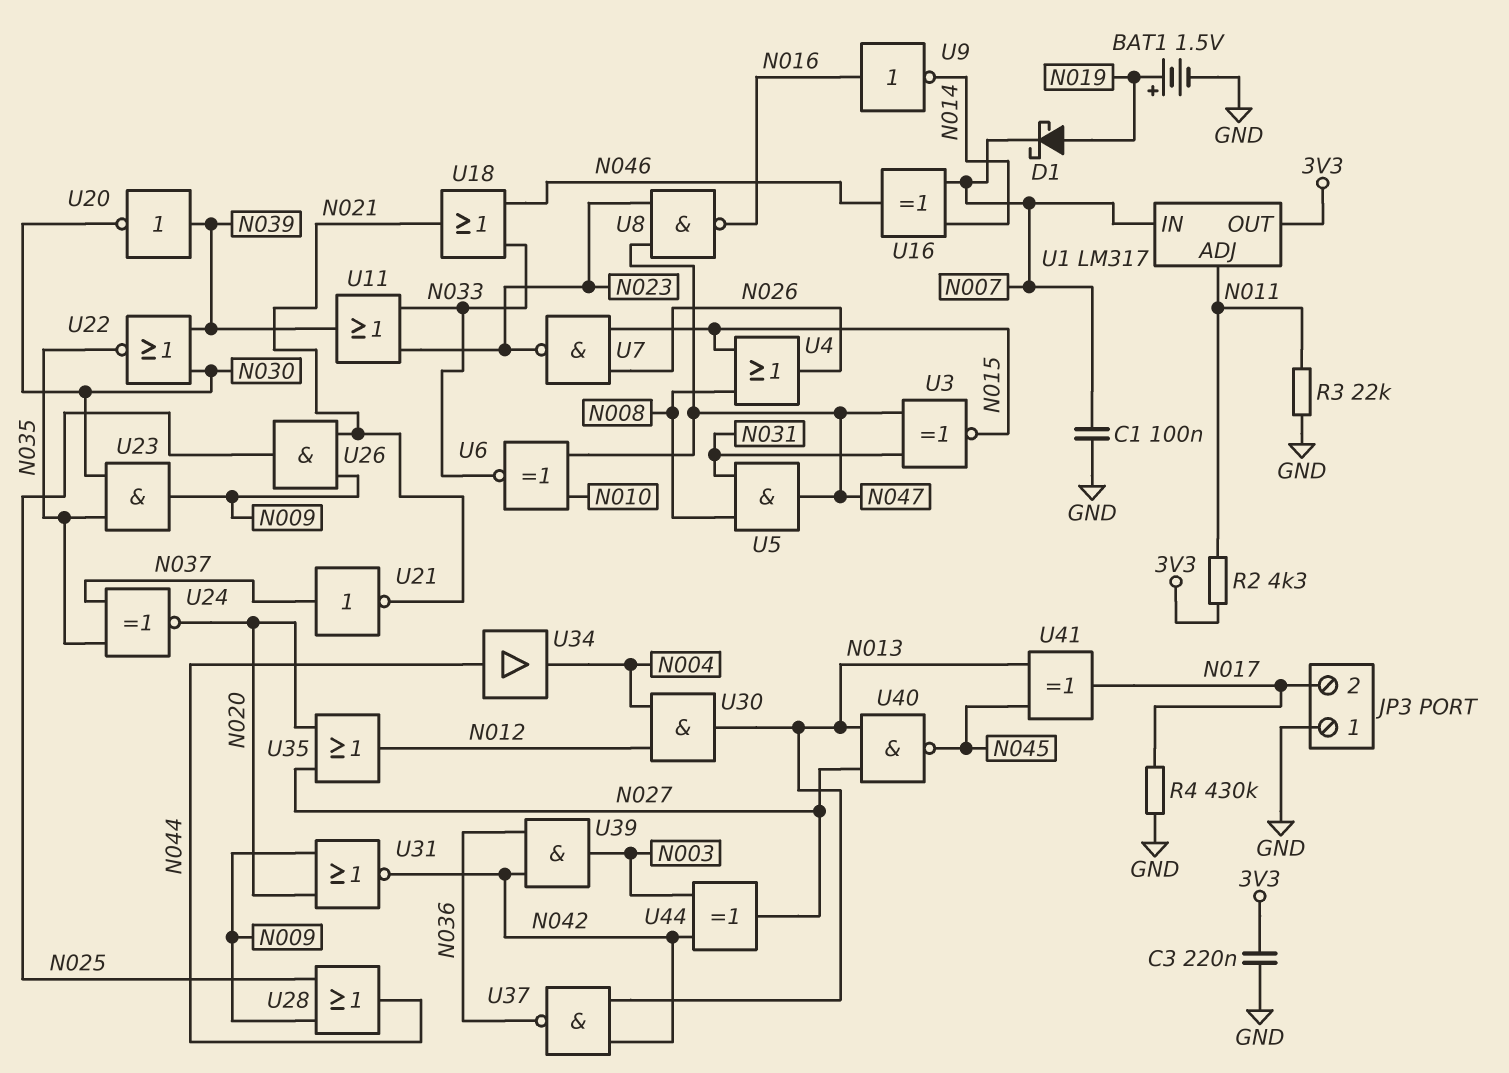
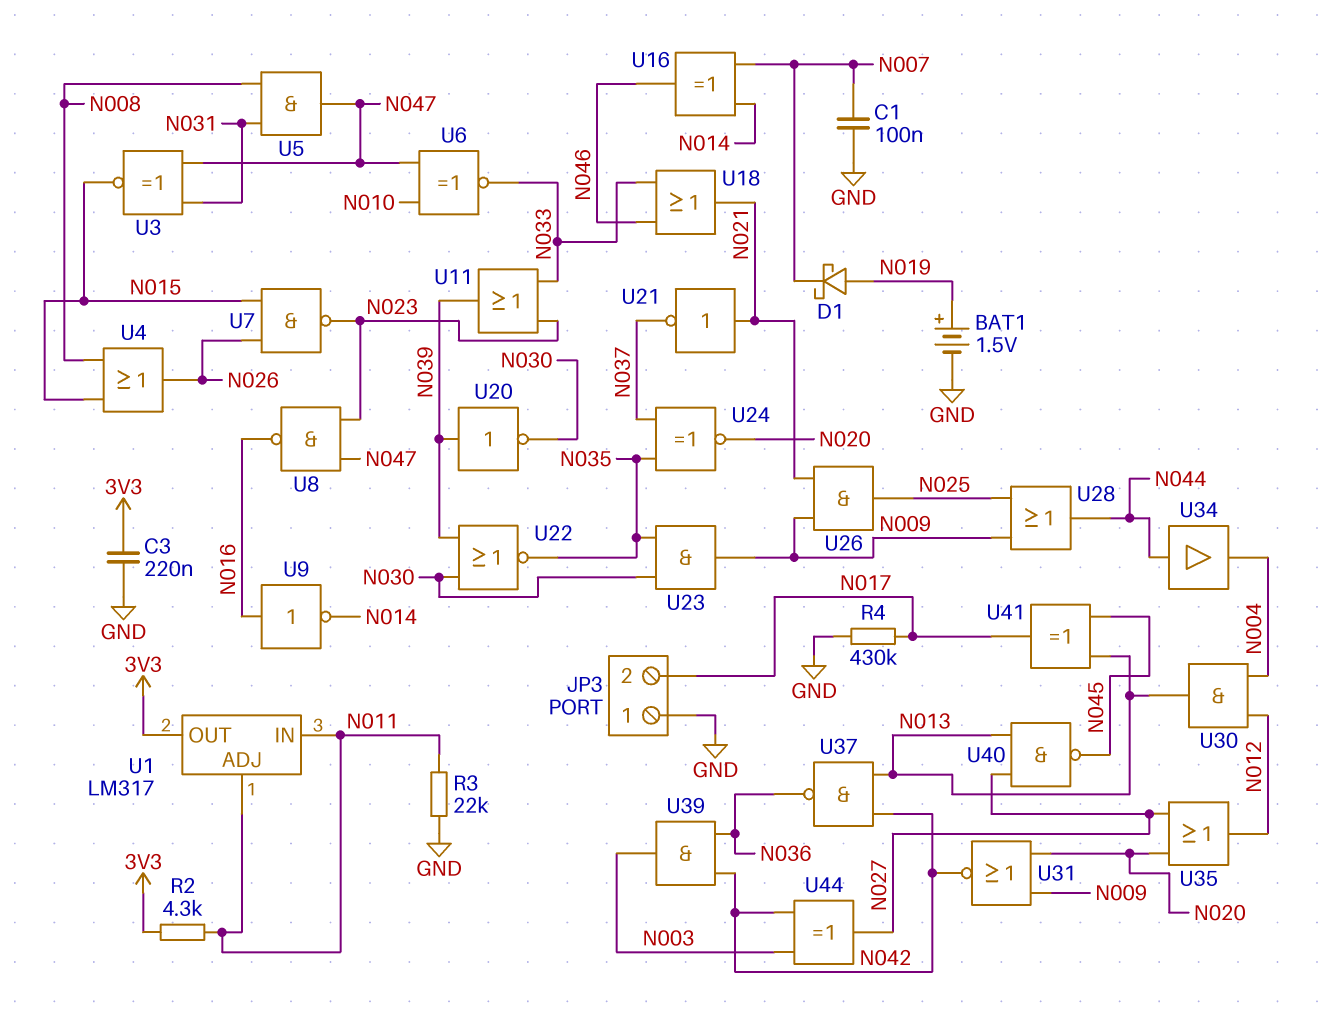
U1 pin IN: N007 -> N011
U21: NOT (in N037, out N021) -> NOT (in N021, out N037)

